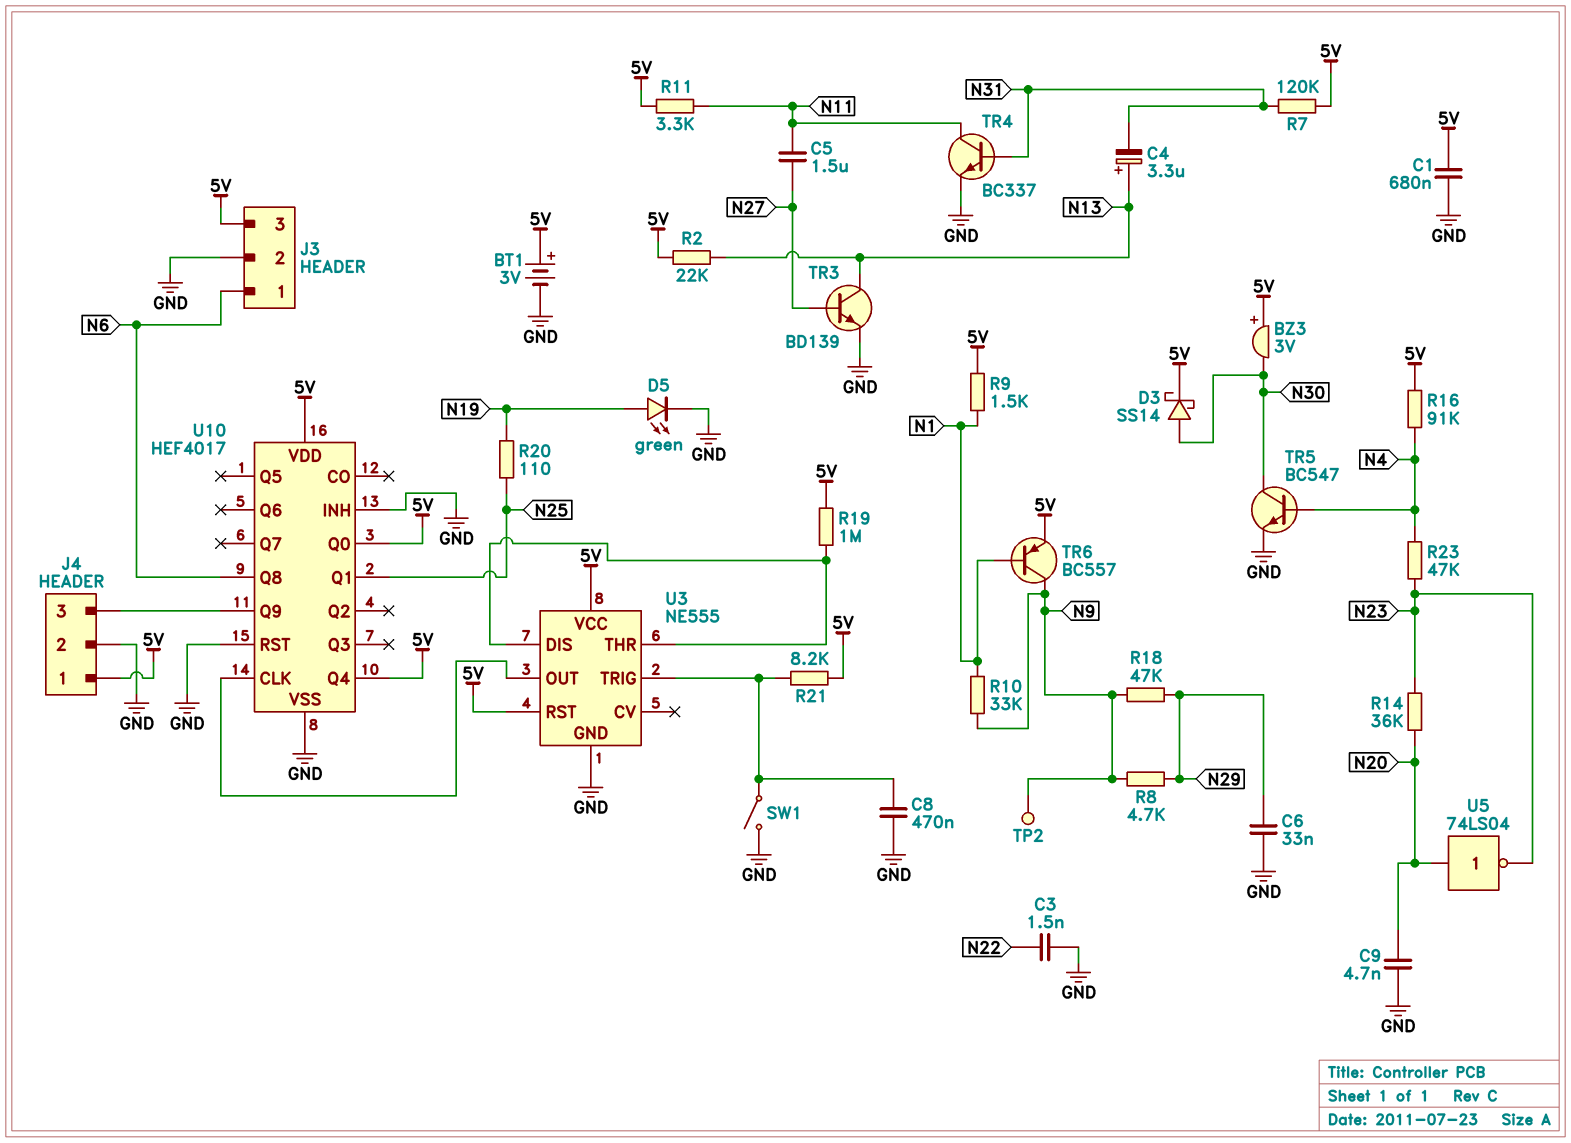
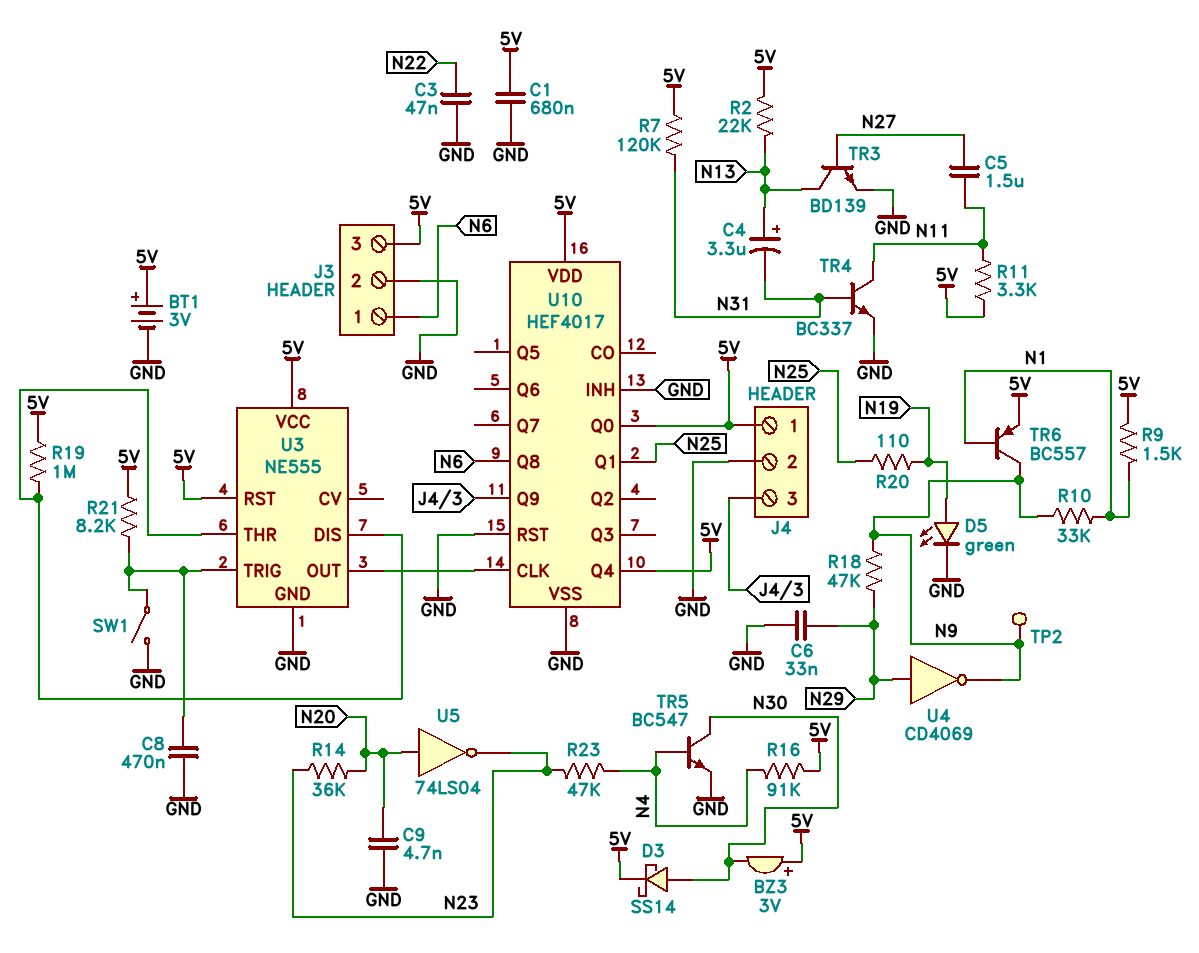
C3: 1.5nF (GND, N22) -> 47nF (GND, N22)
R8: 4.7k (N9, N29) -> none
U4: none -> NOT CD4069 (in N29, out N9)

